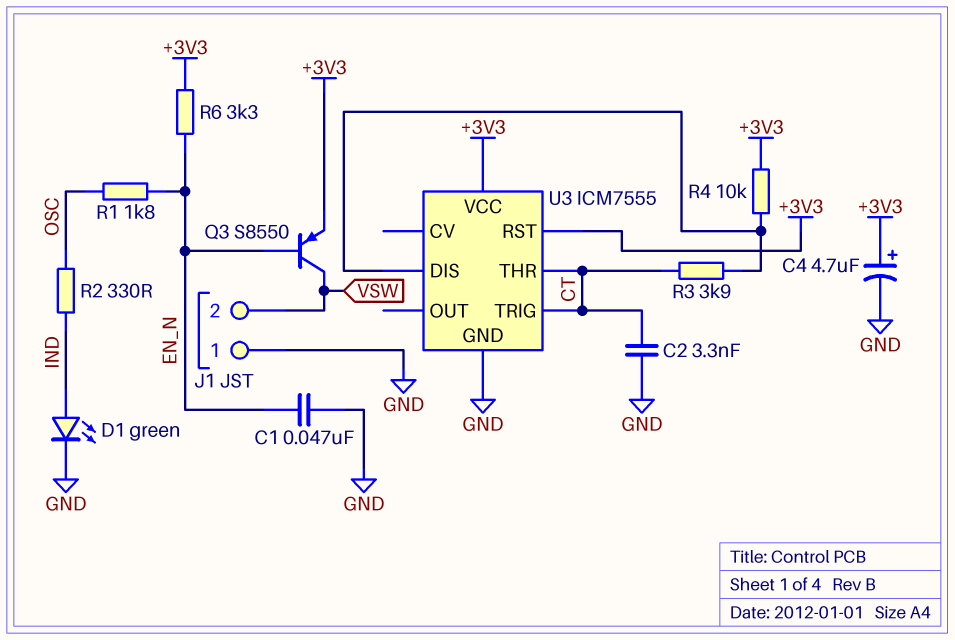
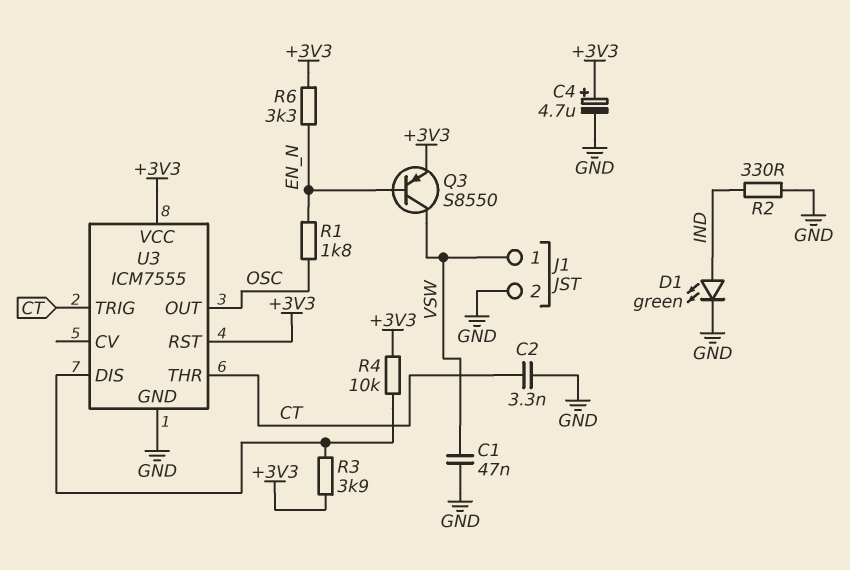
C1: 47nF (EN_N, GND) -> 47nF (GND, VSW)
J1 pin 1: GND -> VSW
J1 pin 2: VSW -> GND
R2: 330 (IND, OSC) -> 330 (GND, IND)
R3: 3.9k (CT, U3/DIS) -> 3.9k (+3V3, U3/DIS)
U3 pin OUT: none -> OSC

